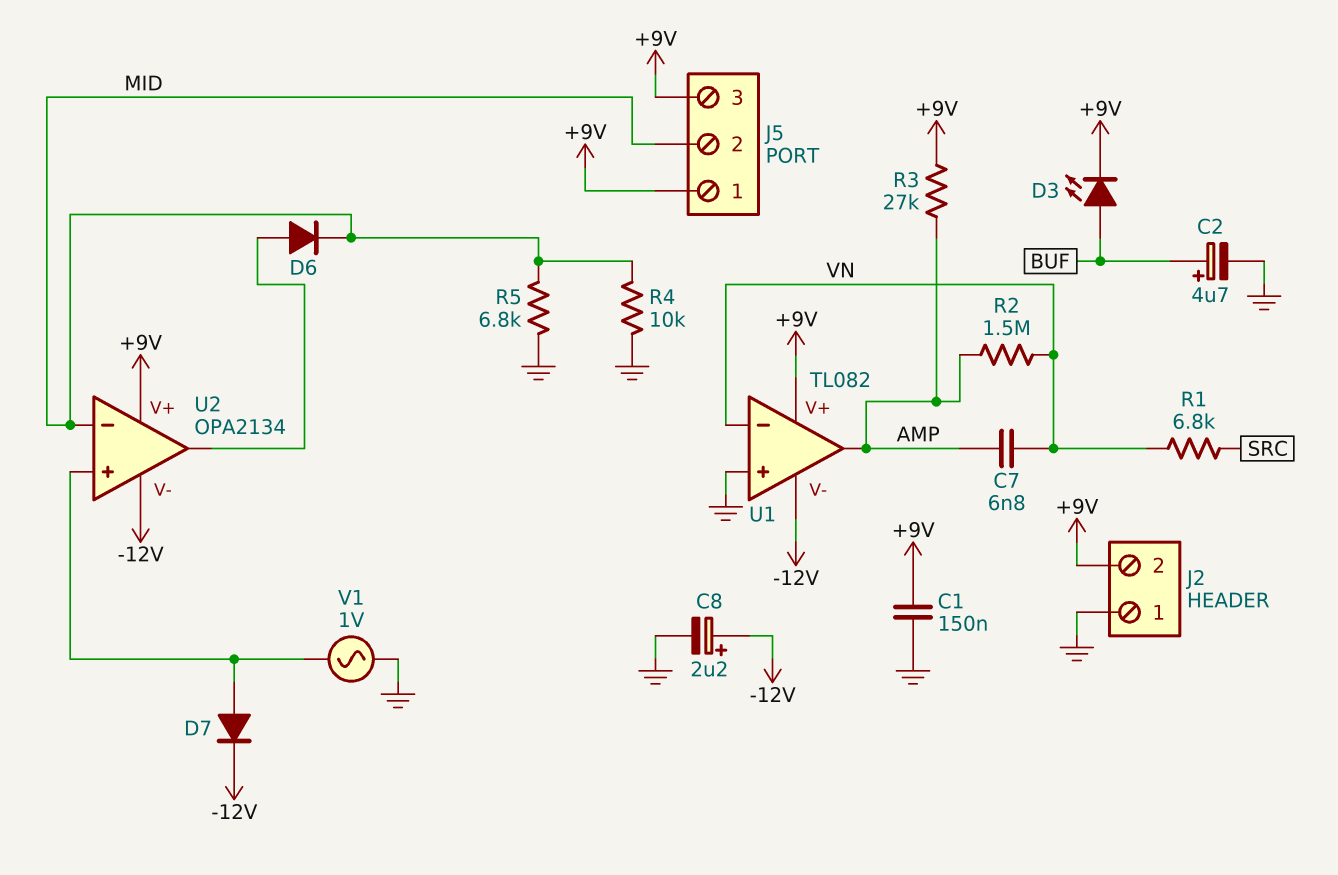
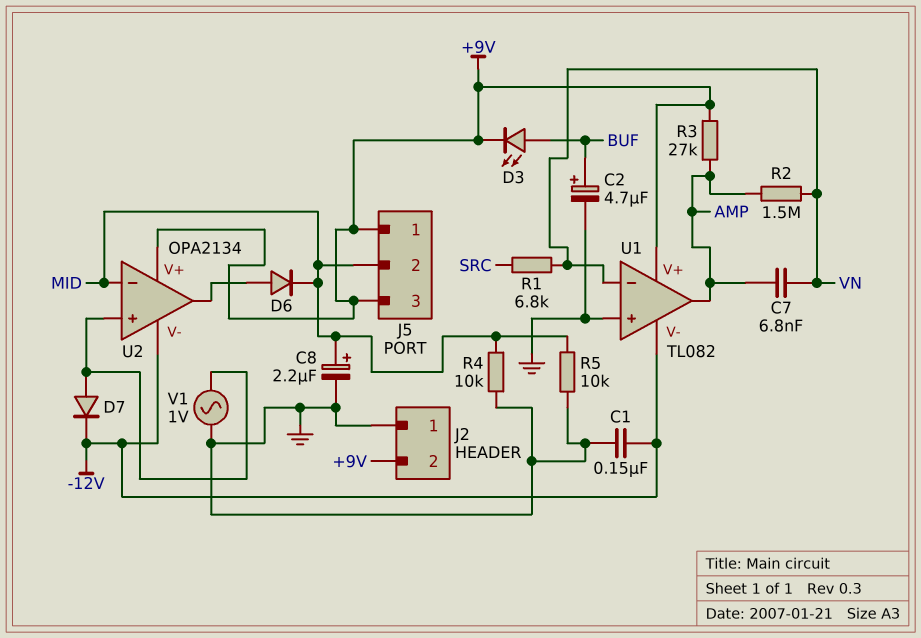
C1: 150nF (+9V, GND) -> 150nF (-12V, GND)
C8: 2.2uF (plus -12V, minus GND) -> 2.2uF (plus MID, minus GND)
R5: 6.8k (GND, MID) -> 10k (GND, MID)

